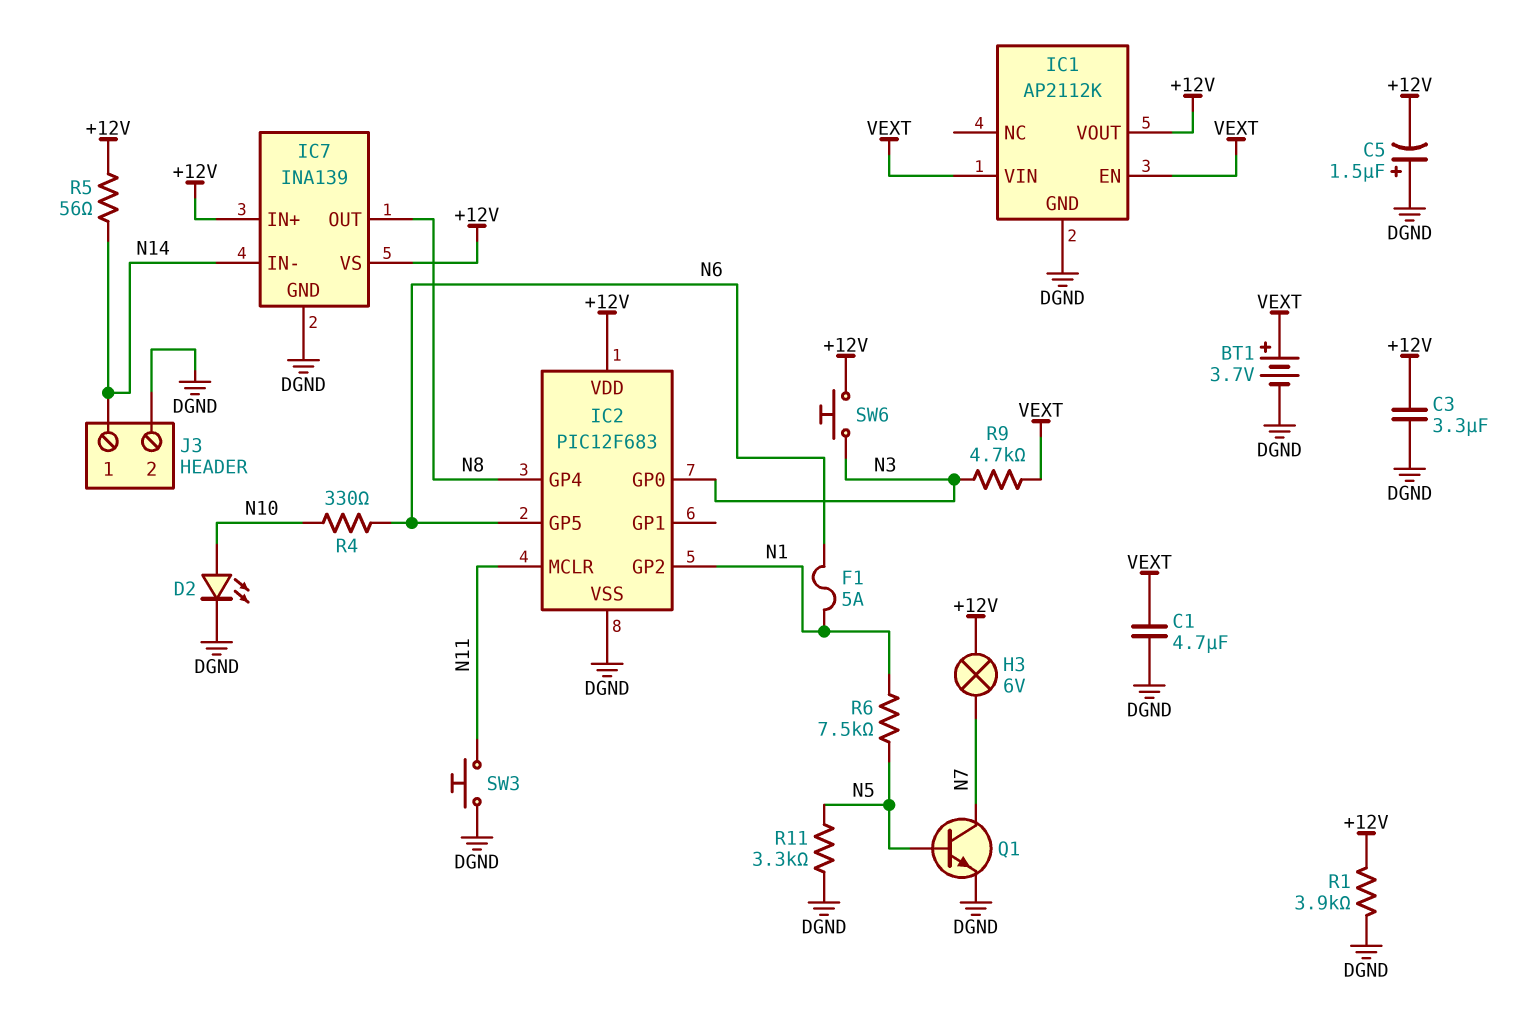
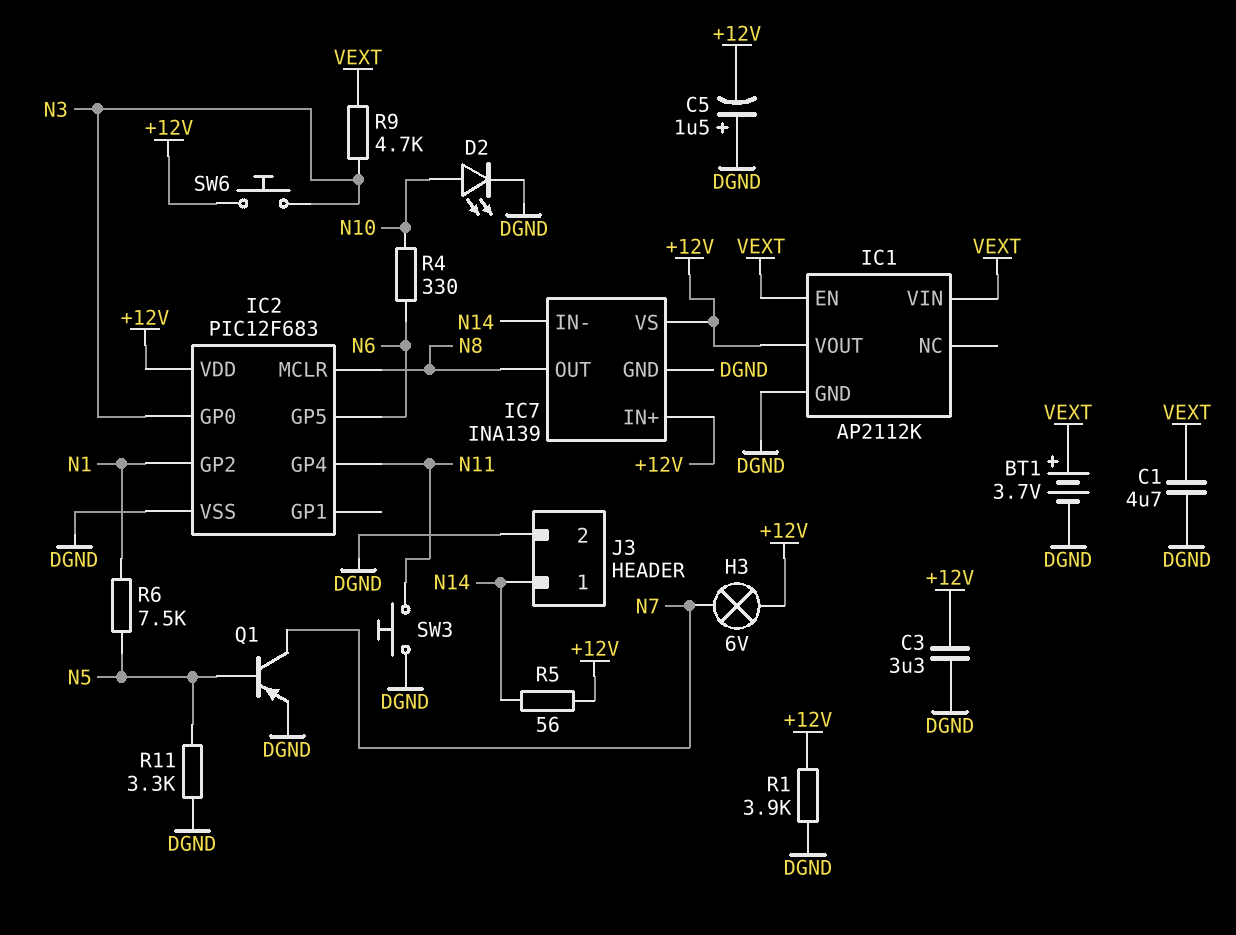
F1: 5A (N1, N6) -> none
IC2 pin GP4: N8 -> N11
IC2 pin MCLR: N11 -> N8
Q1: NPN (B N5, C N7, E DGND) -> PNP (B N5, C N7, E DGND)

